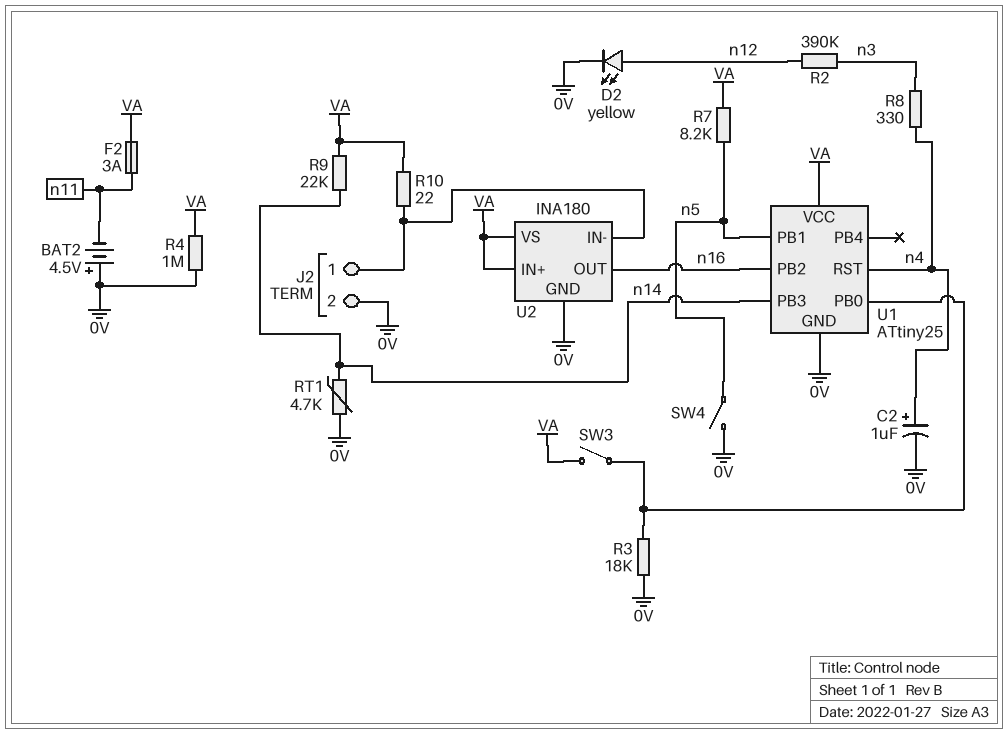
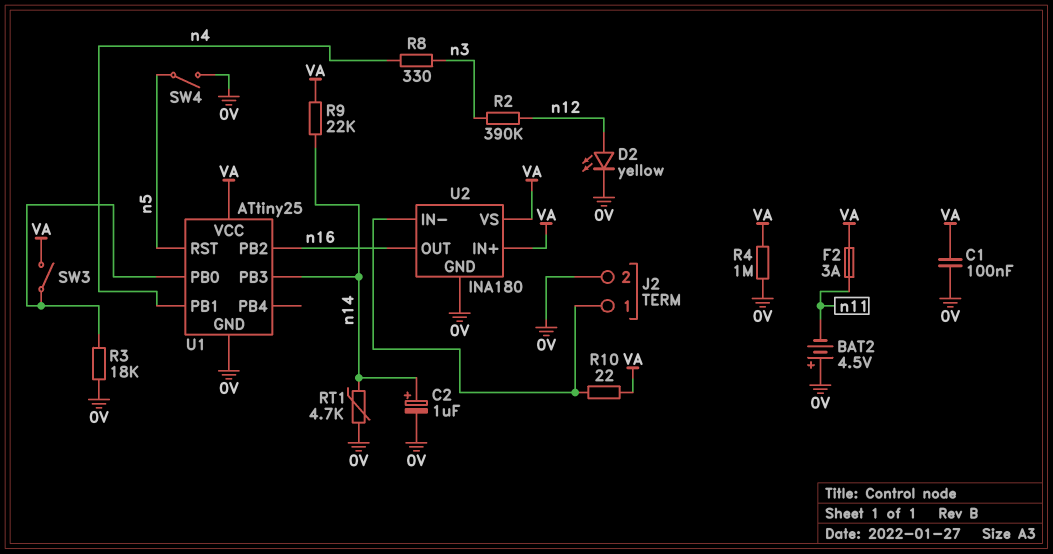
C1: none -> 100nF (0V, VA)
C2: 1uF (plus n4, minus 0V) -> 1uF (plus n14, minus 0V)
R7: 8.2k (VA, n5) -> none
U1 pin PB1: n5 -> n4
U1 pin RST: n4 -> n5

